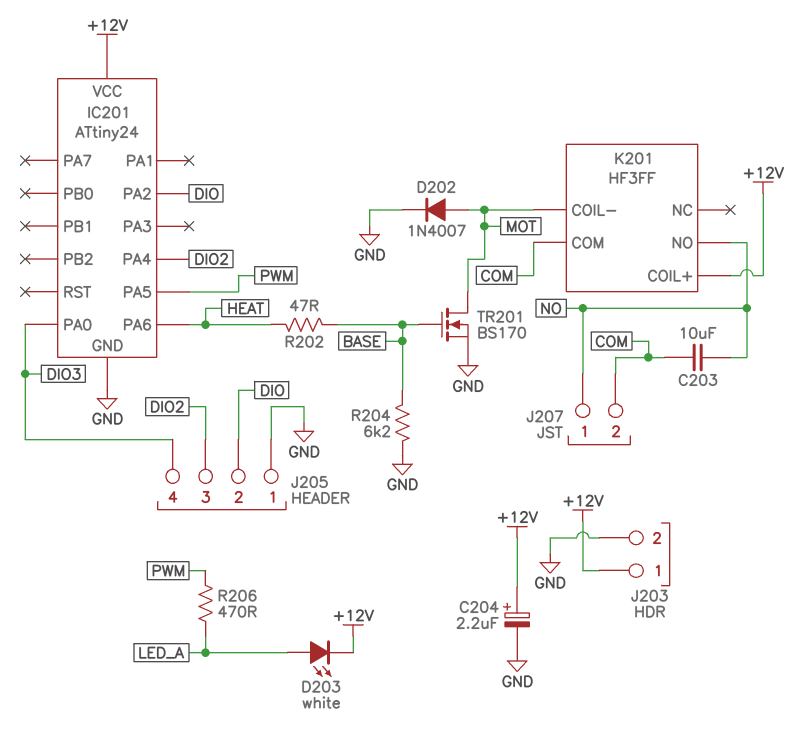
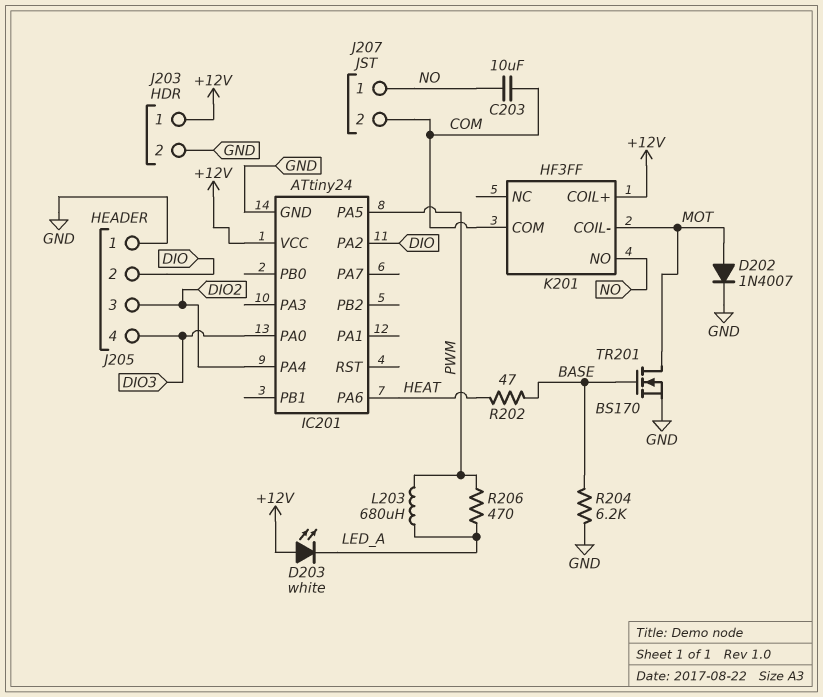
C204: 2.2uF (plus +12V, minus GND) -> none
D203: LED white (A LED_A, K +12V) -> LED white (A +12V, K LED_A)
L203: none -> 680uH (LED_A, PWM)

